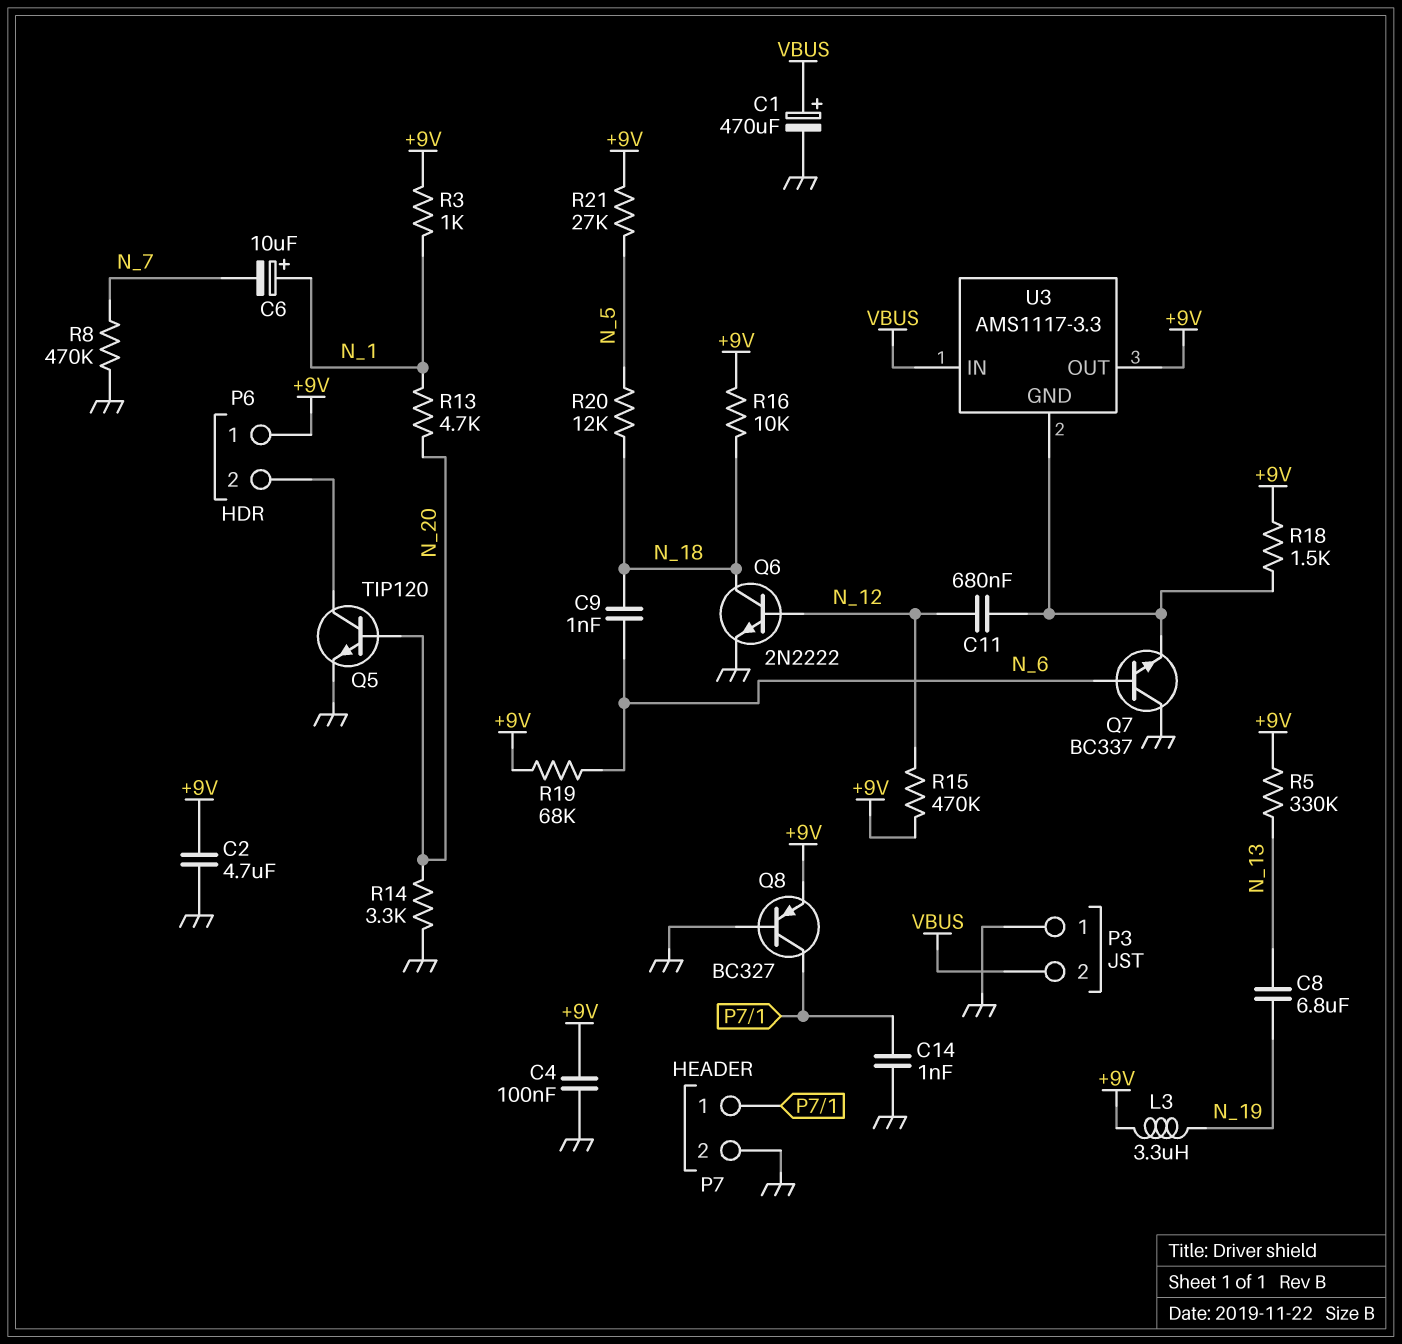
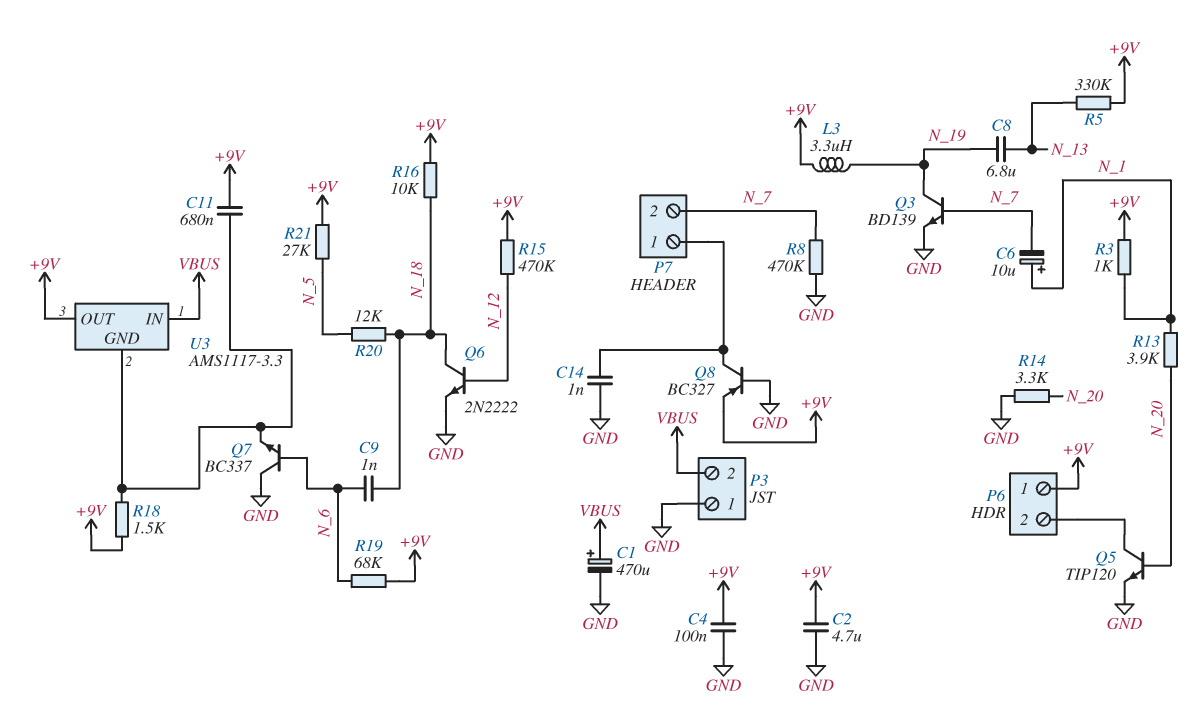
C11: 680nF (N_12, U3/GND) -> 680nF (+9V, U3/GND)
P7 pin 2: GND -> N_7
Q3: none -> NPN BD139 (B N_7, C N_19, E GND)
R13: 4.7k (N_1, N_20) -> 3.9k (N_1, N_20)

